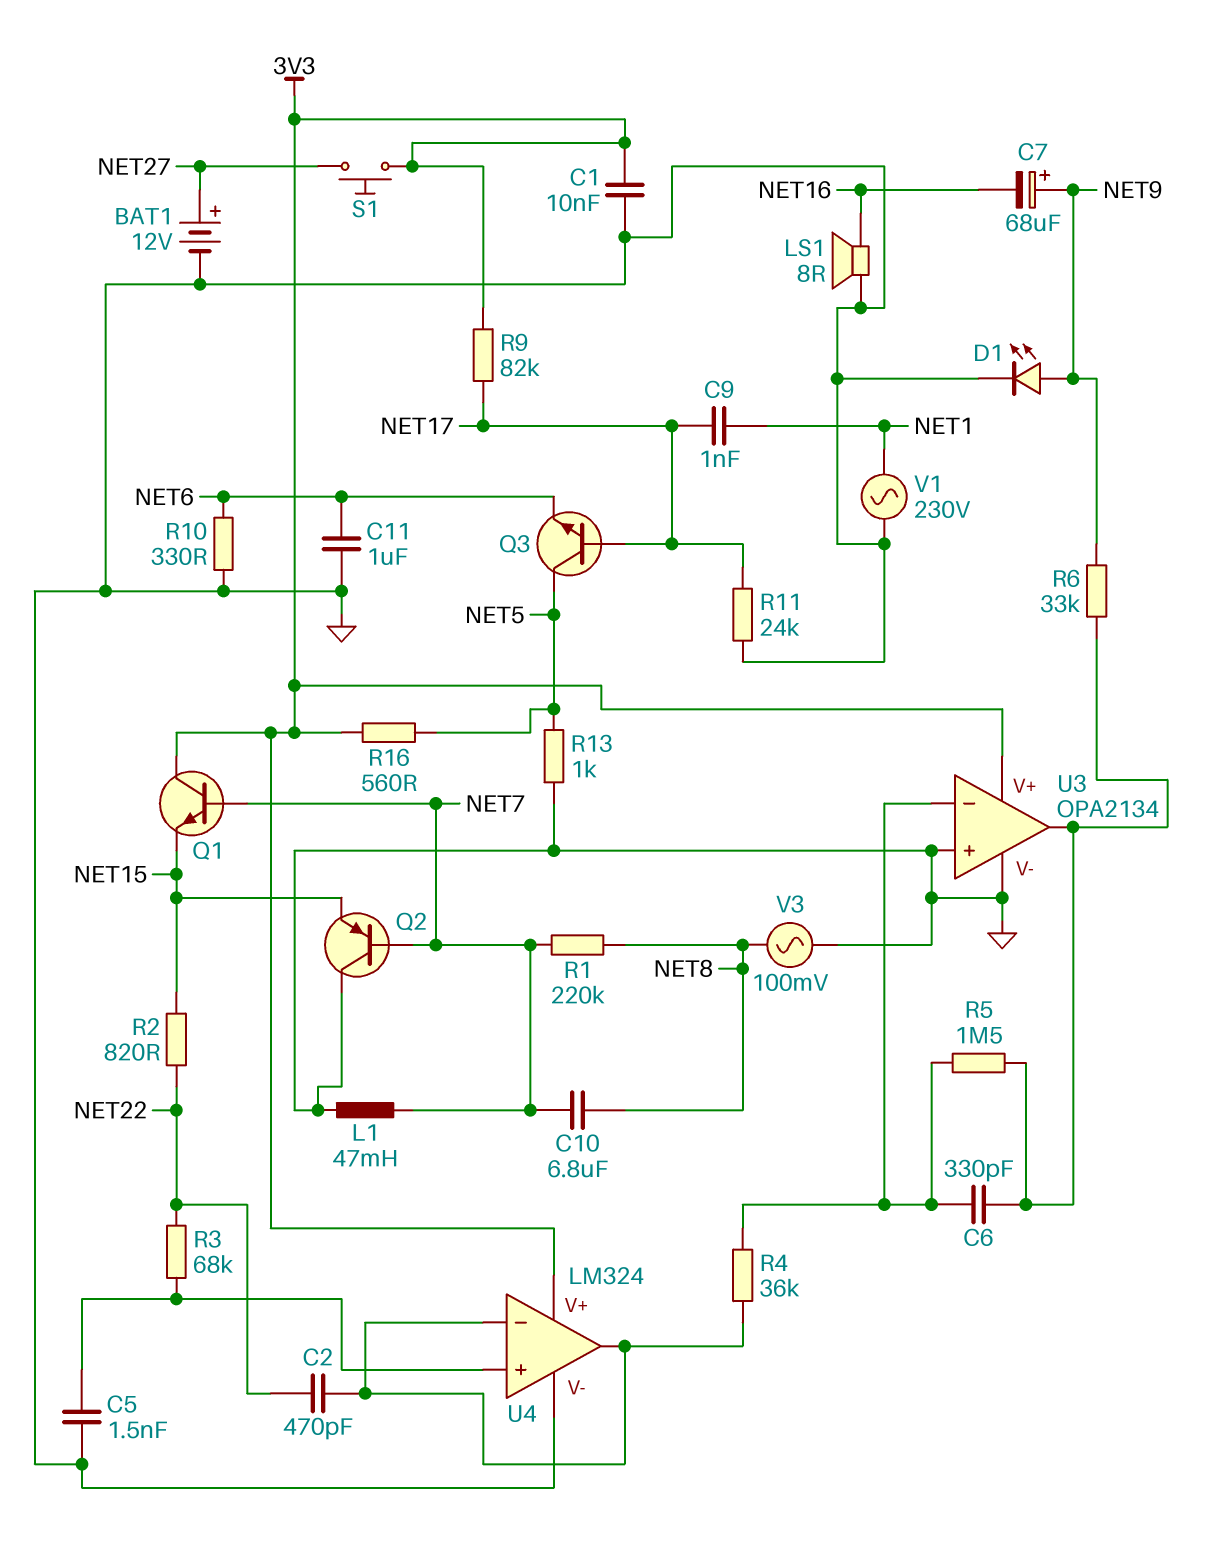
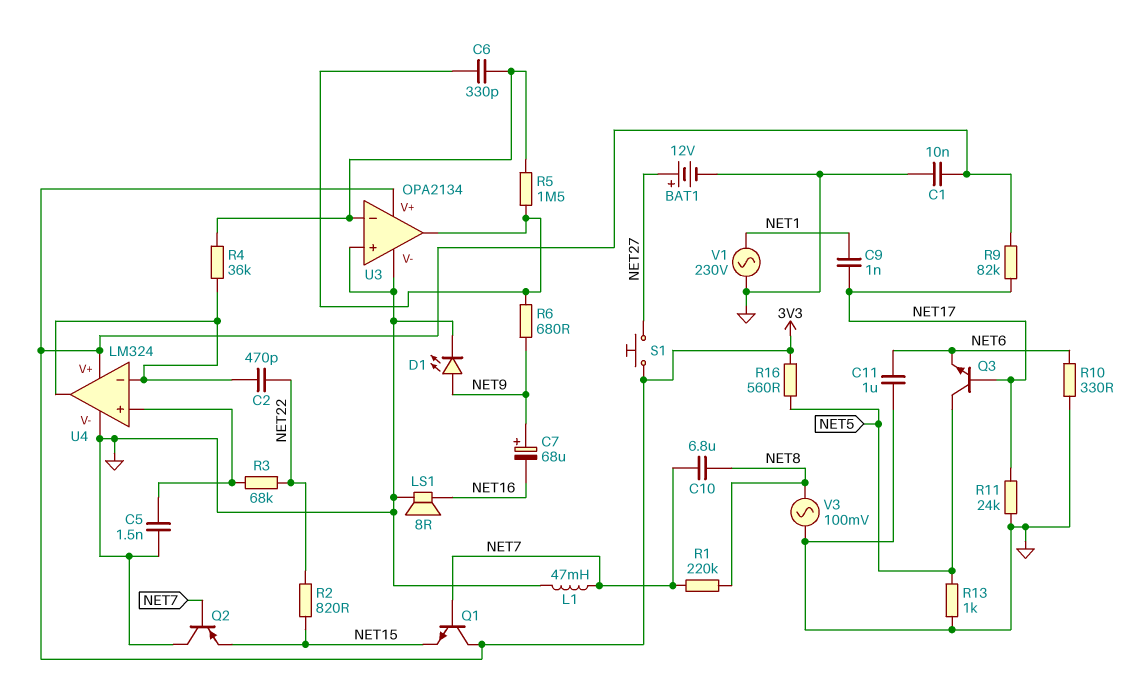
R6: 33k (NET9, U3/out) -> 680 (NET9, U3/out)

